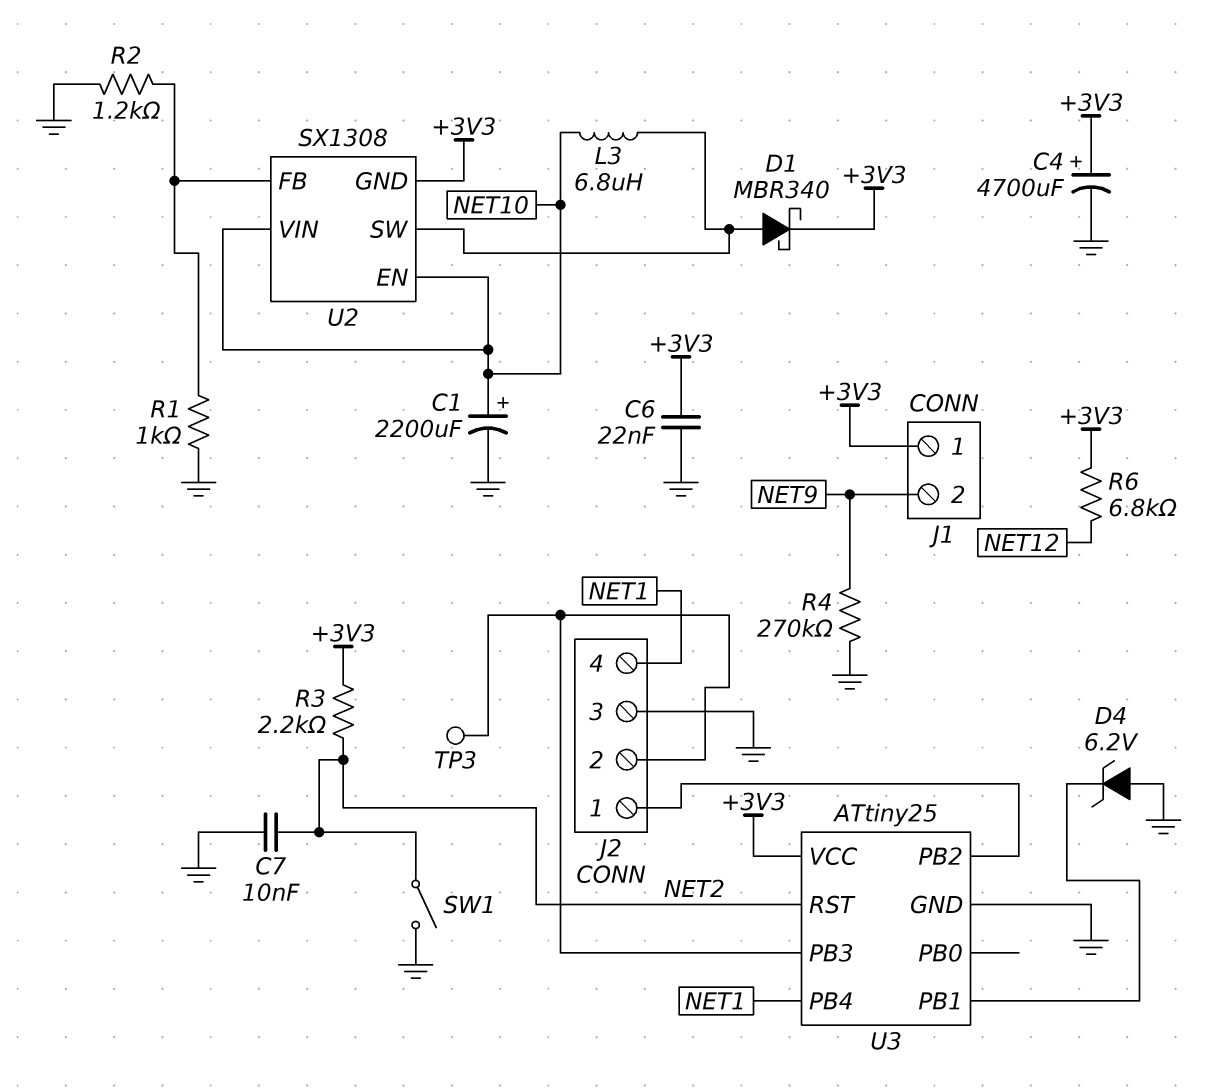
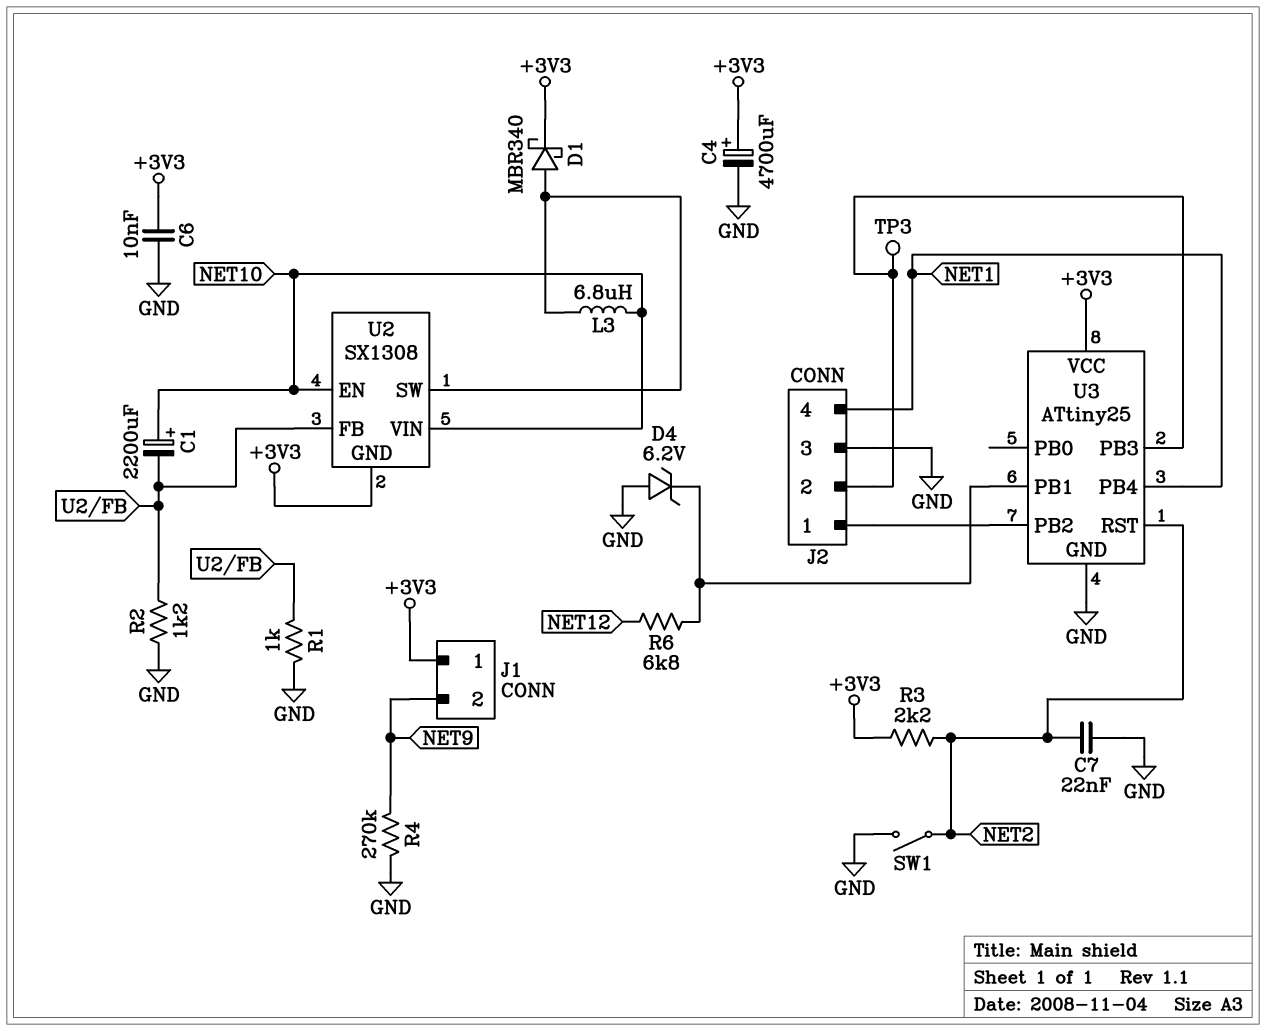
C1: 2200uF (plus NET10, minus GND) -> 2200uF (plus NET10, minus U2/FB)
C6: 22nF (+3V3, GND) -> 10nF (+3V3, GND)
C7: 10nF (GND, NET2) -> 22nF (GND, NET2)
R6: 6.8k (+3V3, NET12) -> 6.8k (NET12, U3/PB1)

